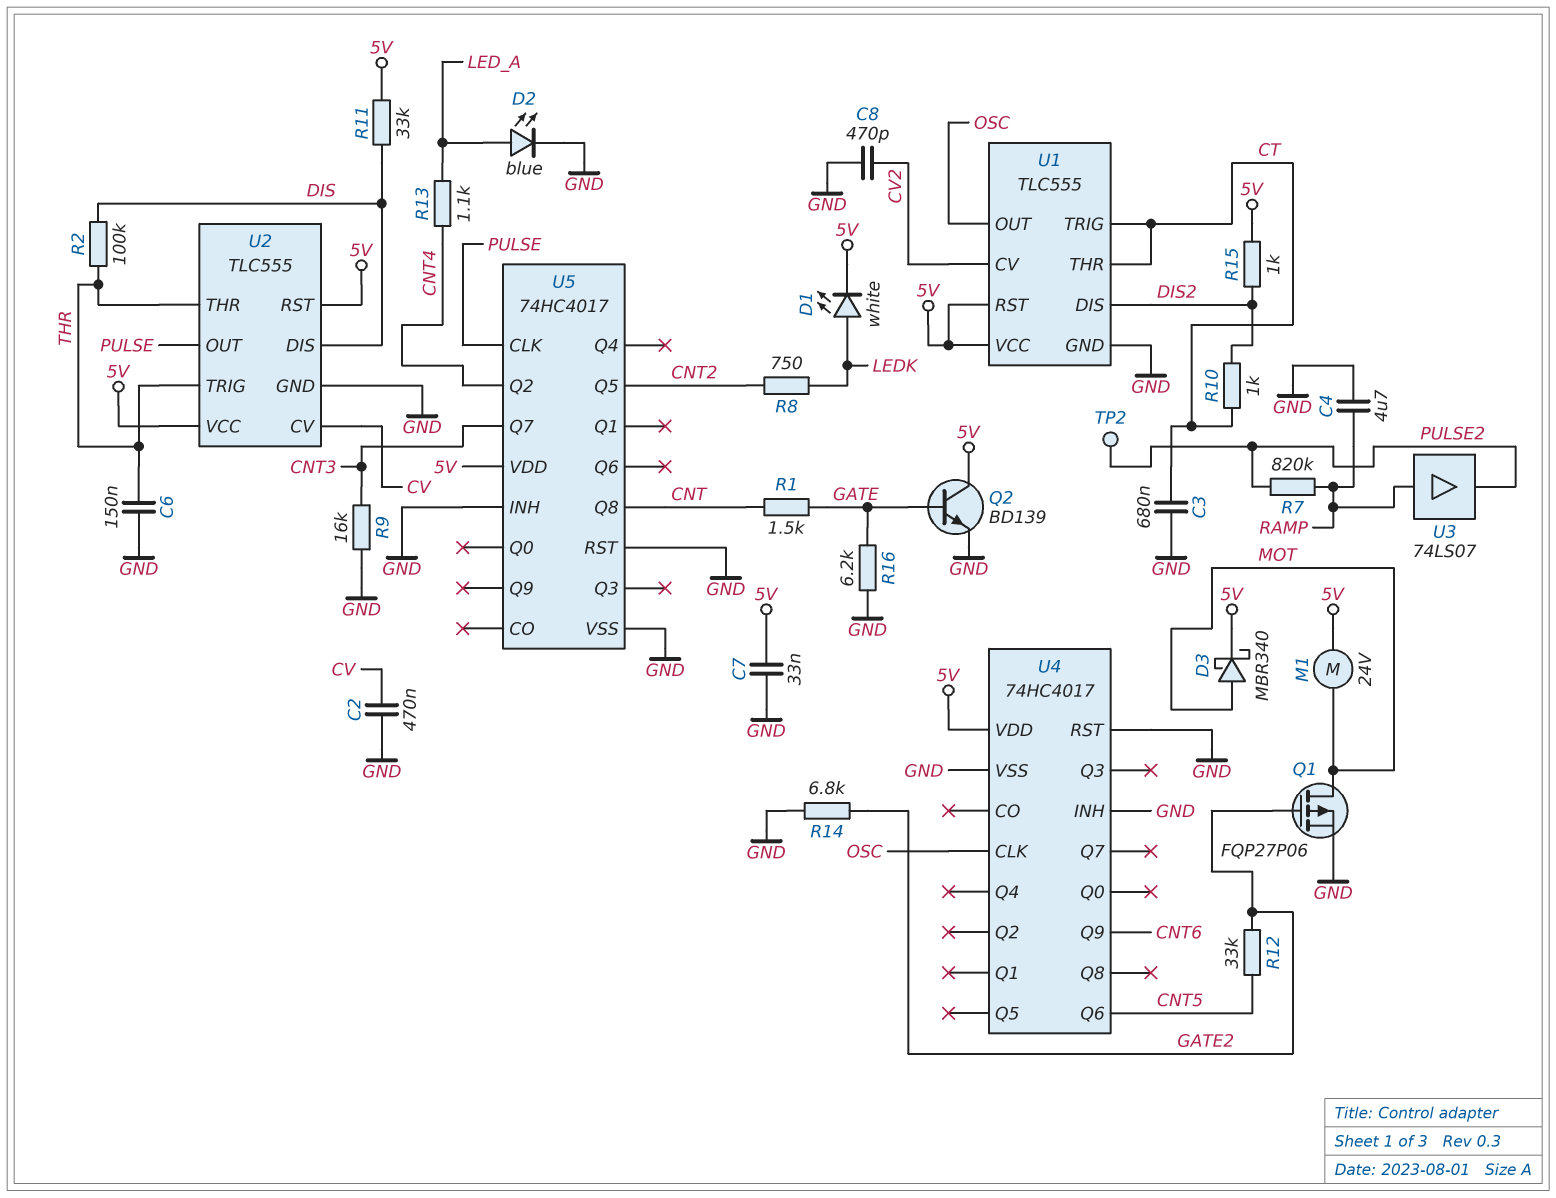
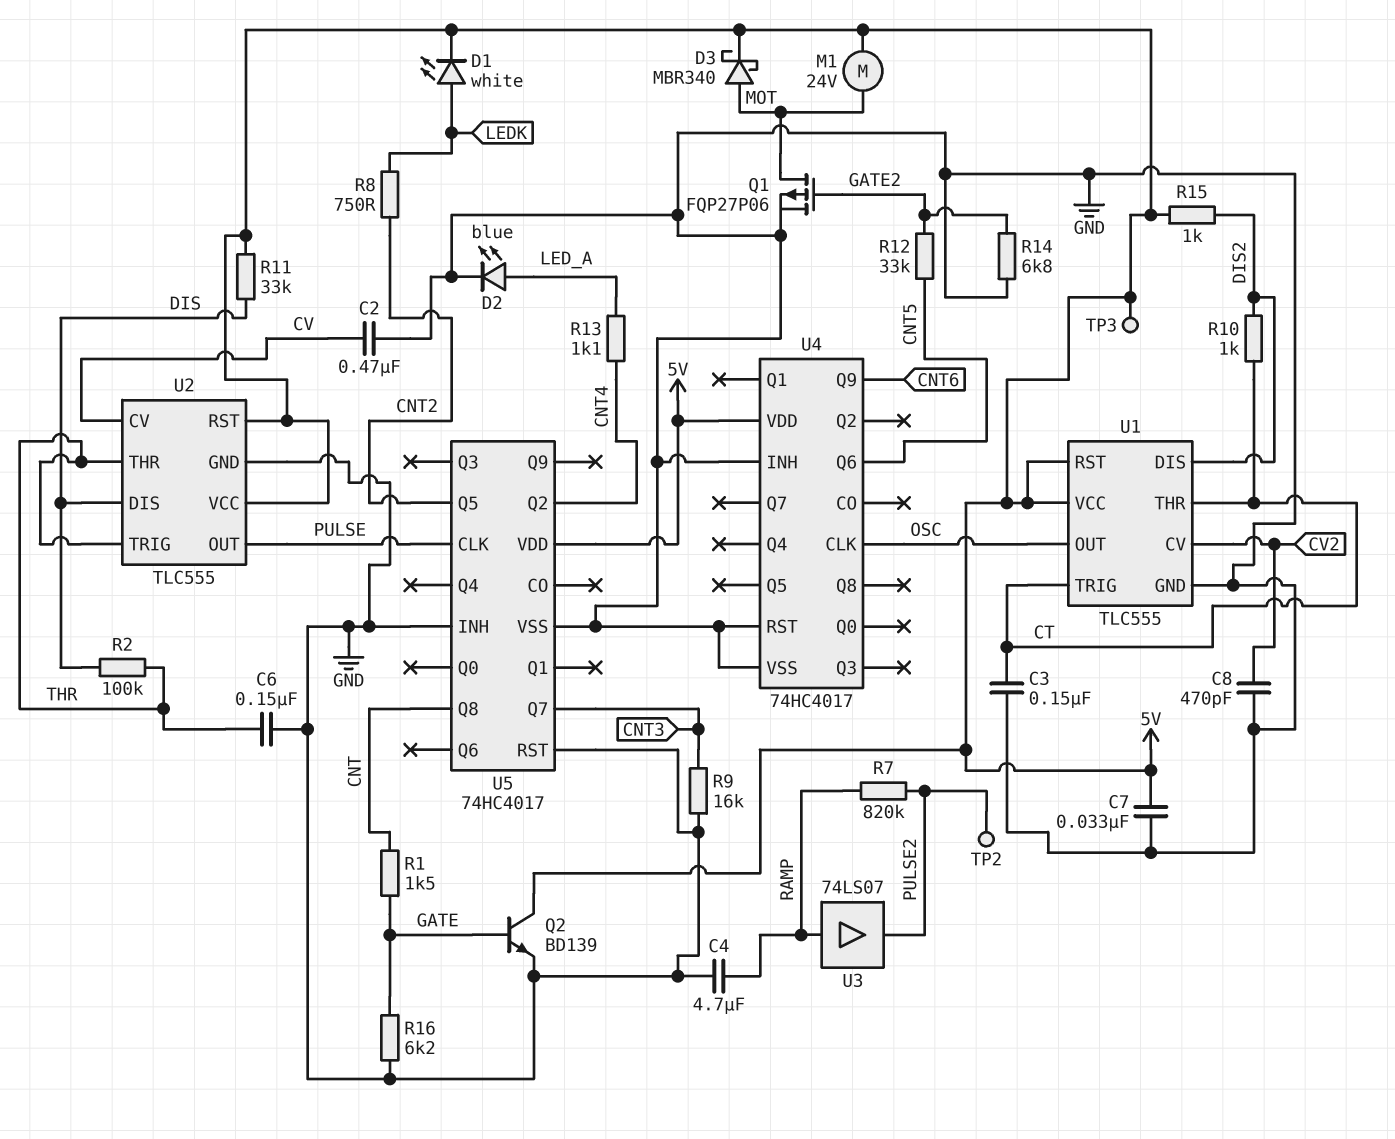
C3: 680nF (CT, GND) -> 150nF (CT, GND)
TP3: none -> test point (5V)

